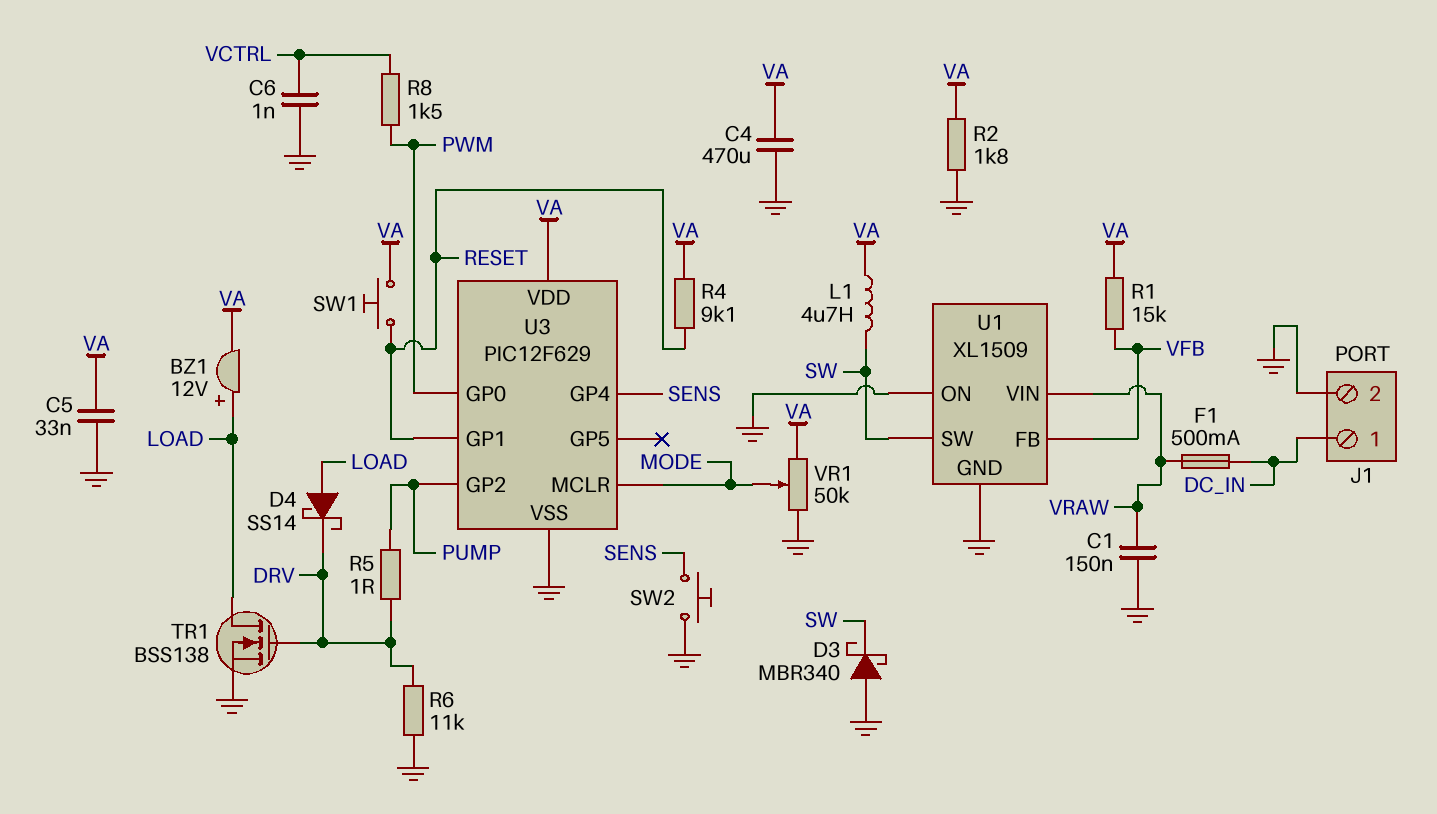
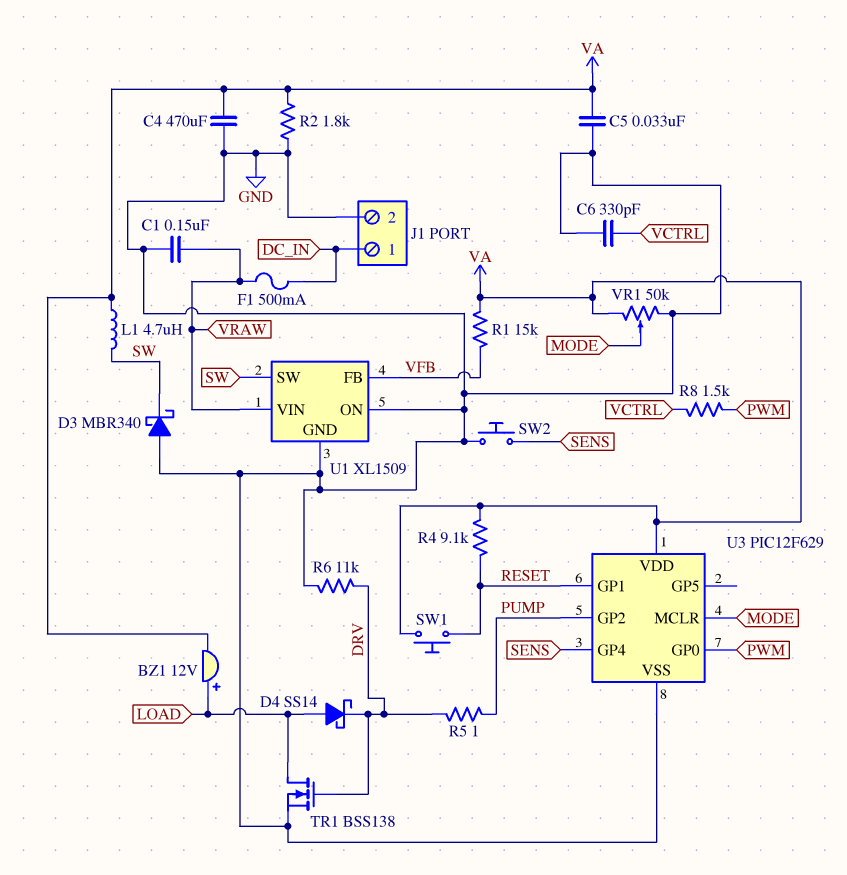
C6: 1nF (GND, VCTRL) -> 330pF (GND, VCTRL)

